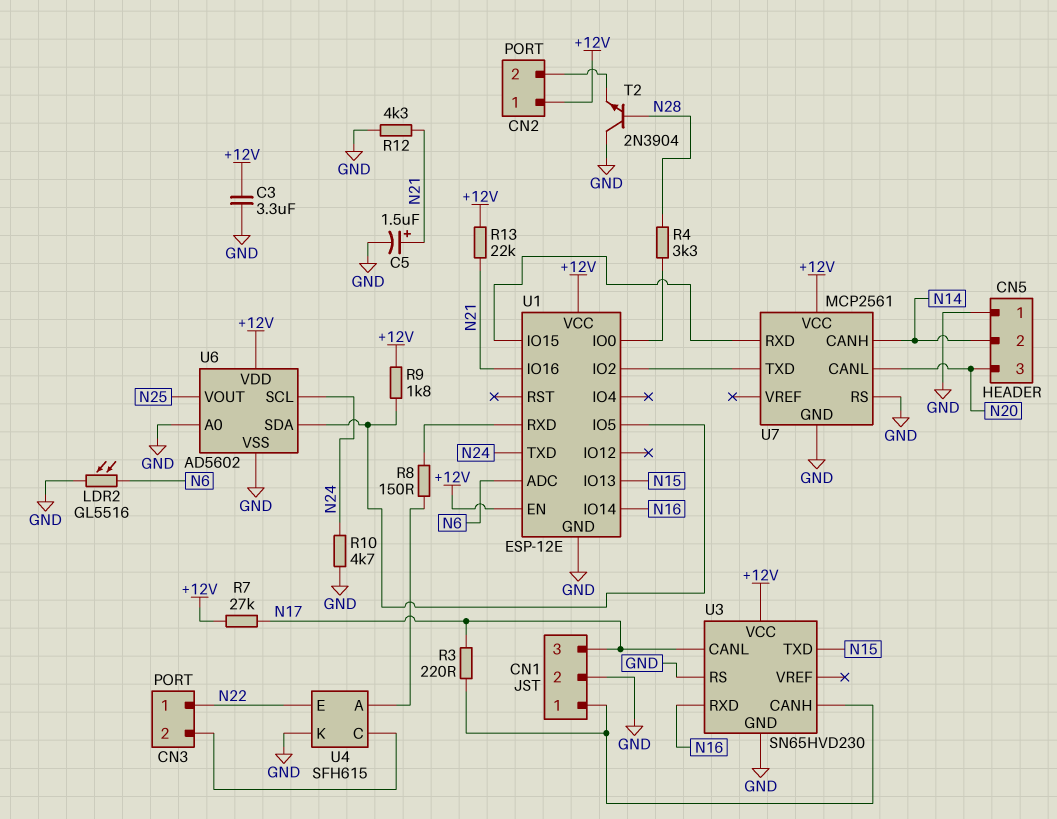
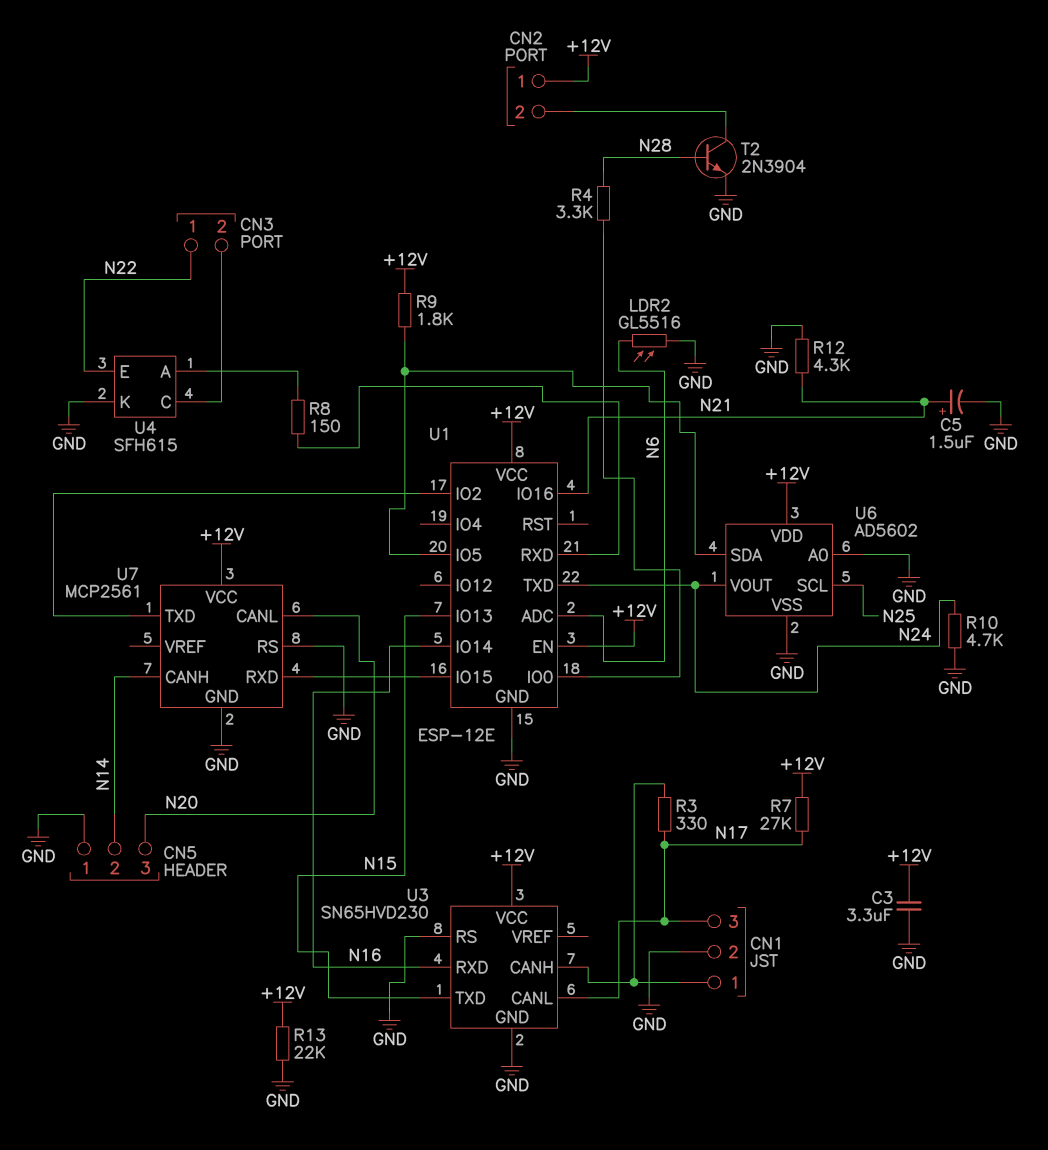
R3: 220 (CN1/1, N17) -> 330 (CN1/1, N17)
R13: 22k (+12V, N21) -> 22k (+12V, GND)
T2: NPN 2N3904 (B N28, C GND, E CN2/2) -> NPN 2N3904 (B N28, C CN2/2, E GND)
U6 pin SCL: N24 -> N25
U6 pin VOUT: N25 -> N24

